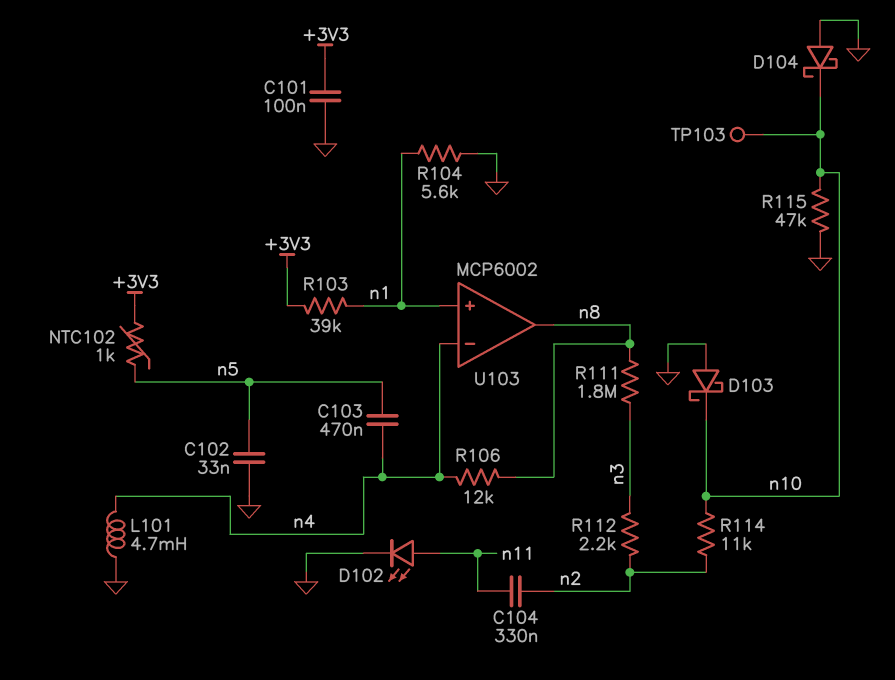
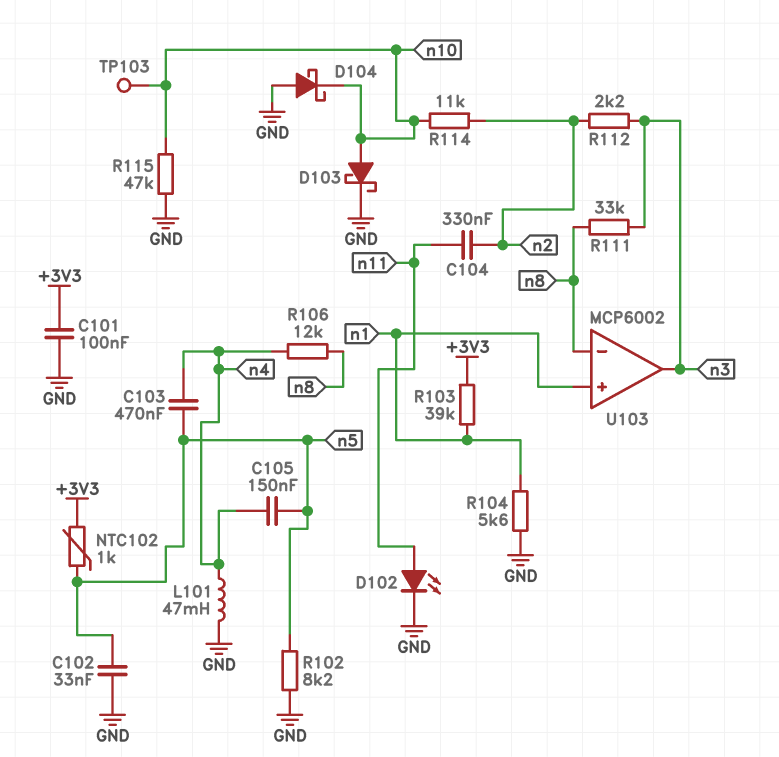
C105: none -> 150nF (n4, n5)
D103: schottky (A GND, K n10) -> schottky (A n10, K GND)
L101: 4.7mH (GND, n4) -> 47mH (GND, n4)
R102: none -> 8.2k (GND, n5)
R111: 1.8M (n3, n8) -> 33k (n3, n8)
U103 pin in-: n4 -> n8
U103 pin out: n8 -> n3

